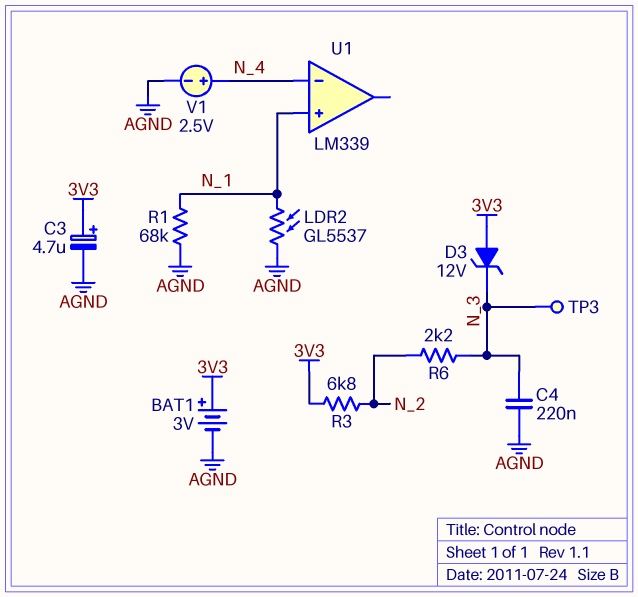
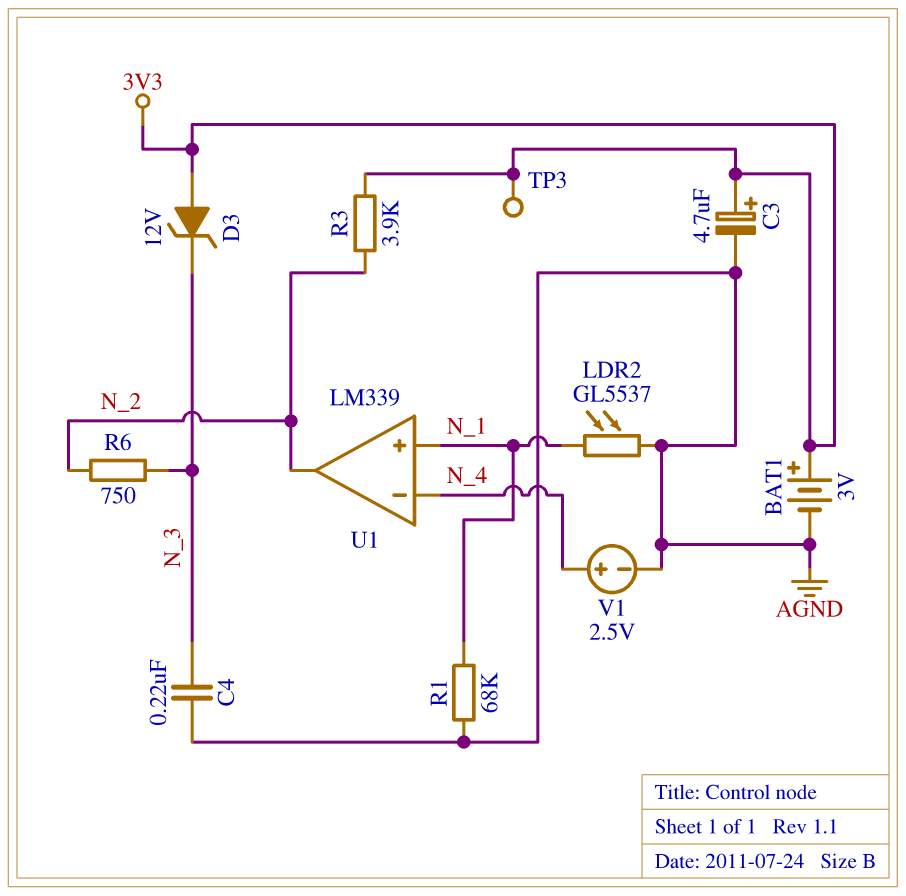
R3: 6.8k (3V3, N_2) -> 3.9k (3V3, N_2)
R6: 2.2k (N_2, N_3) -> 750 (N_2, N_3)
TP3: test point (N_3) -> test point (3V3)
U1 pin out: none -> N_2

